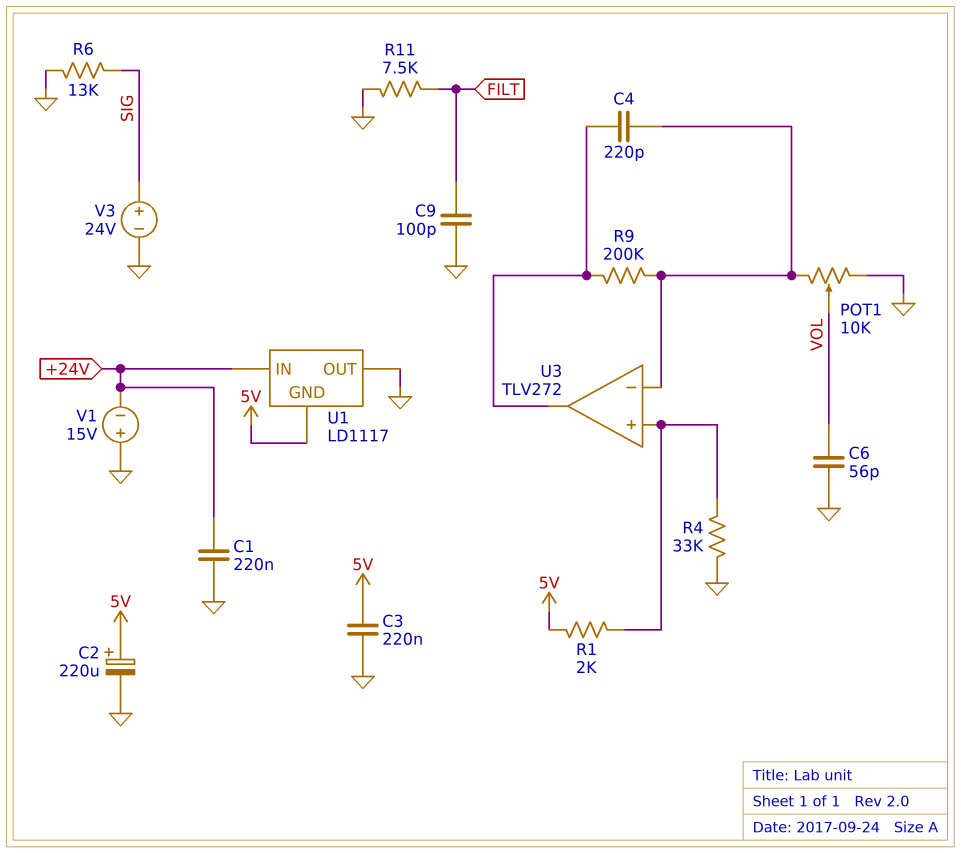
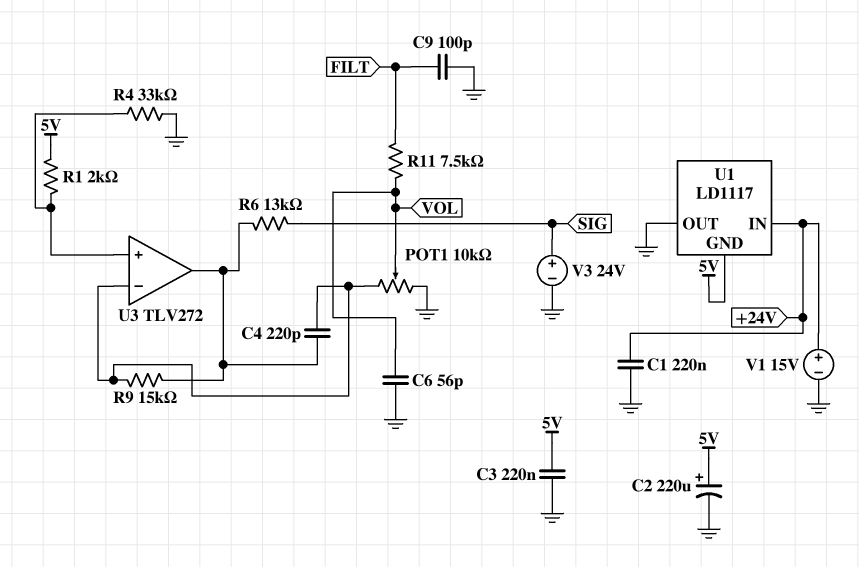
R6: 13k (GND, SIG) -> 13k (SIG, U3/out)
R9: 200k (U3/in-, U3/out) -> 15k (U3/in-, U3/out)
R11: 7.5k (FILT, GND) -> 7.5k (FILT, VOL)
V1: 15V (plus GND, minus +24V) -> 15V (plus +24V, minus GND)

